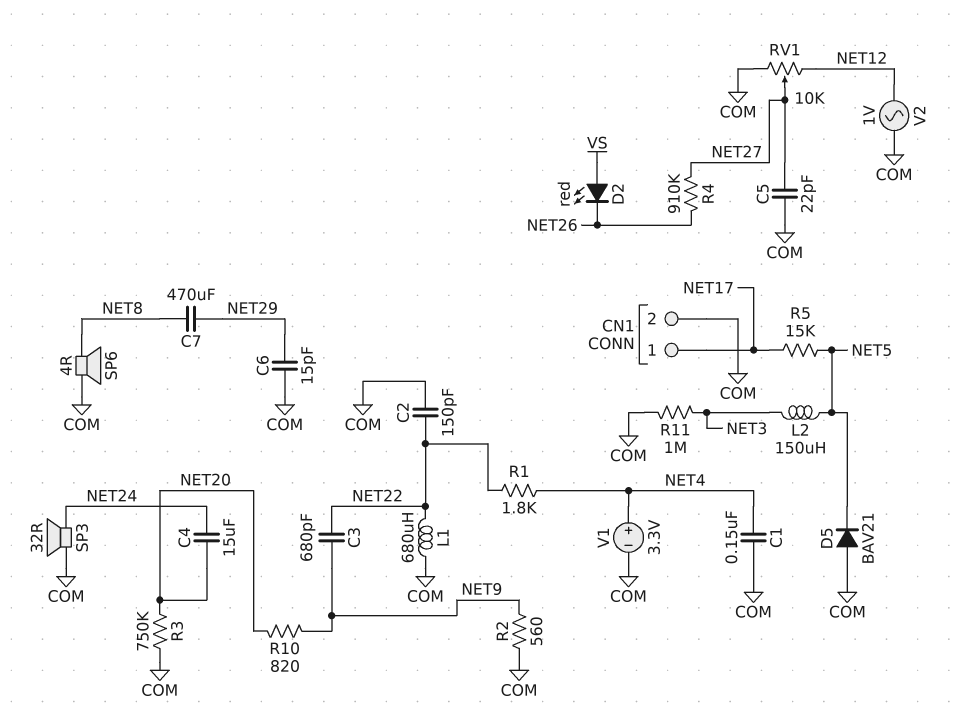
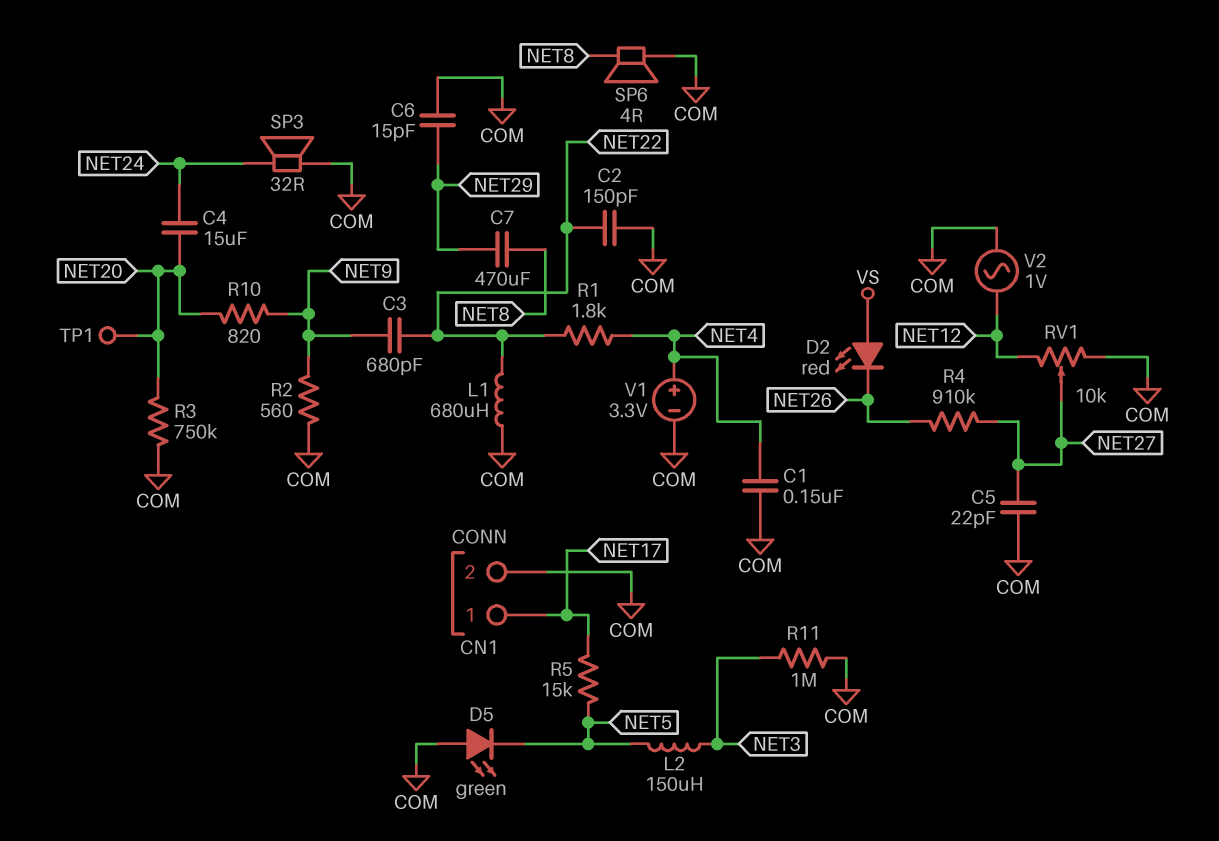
D5: diode BAV21 (A COM, K NET5) -> LED green (A COM, K NET5)
TP1: none -> test point (NET20)

